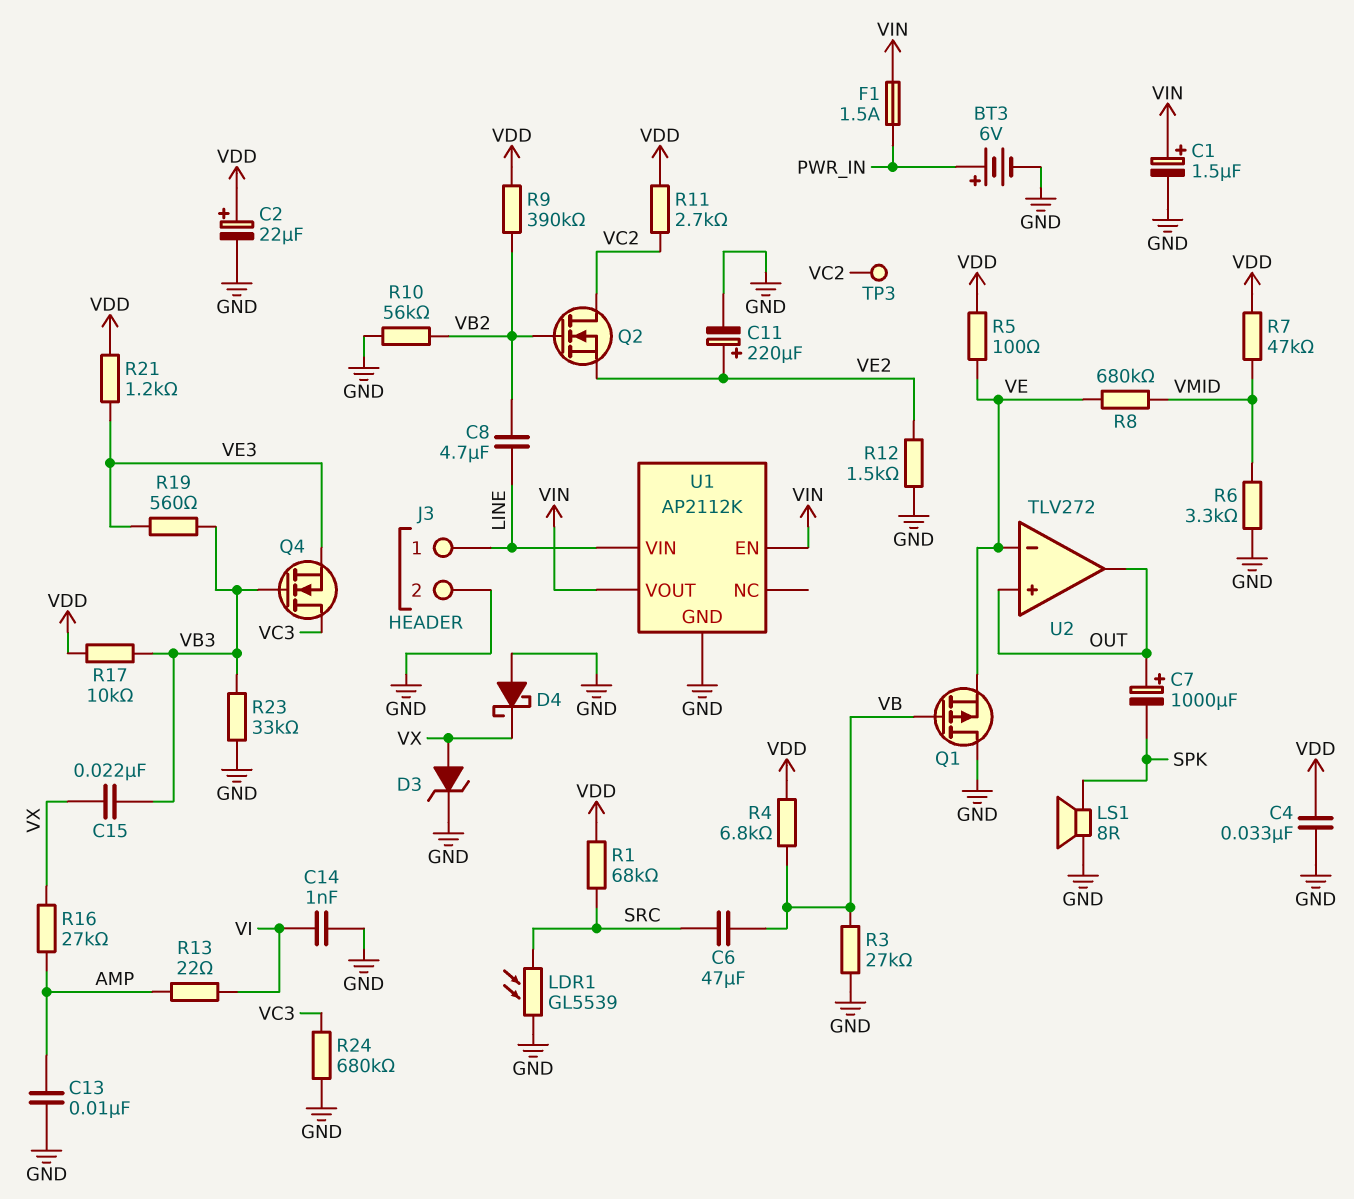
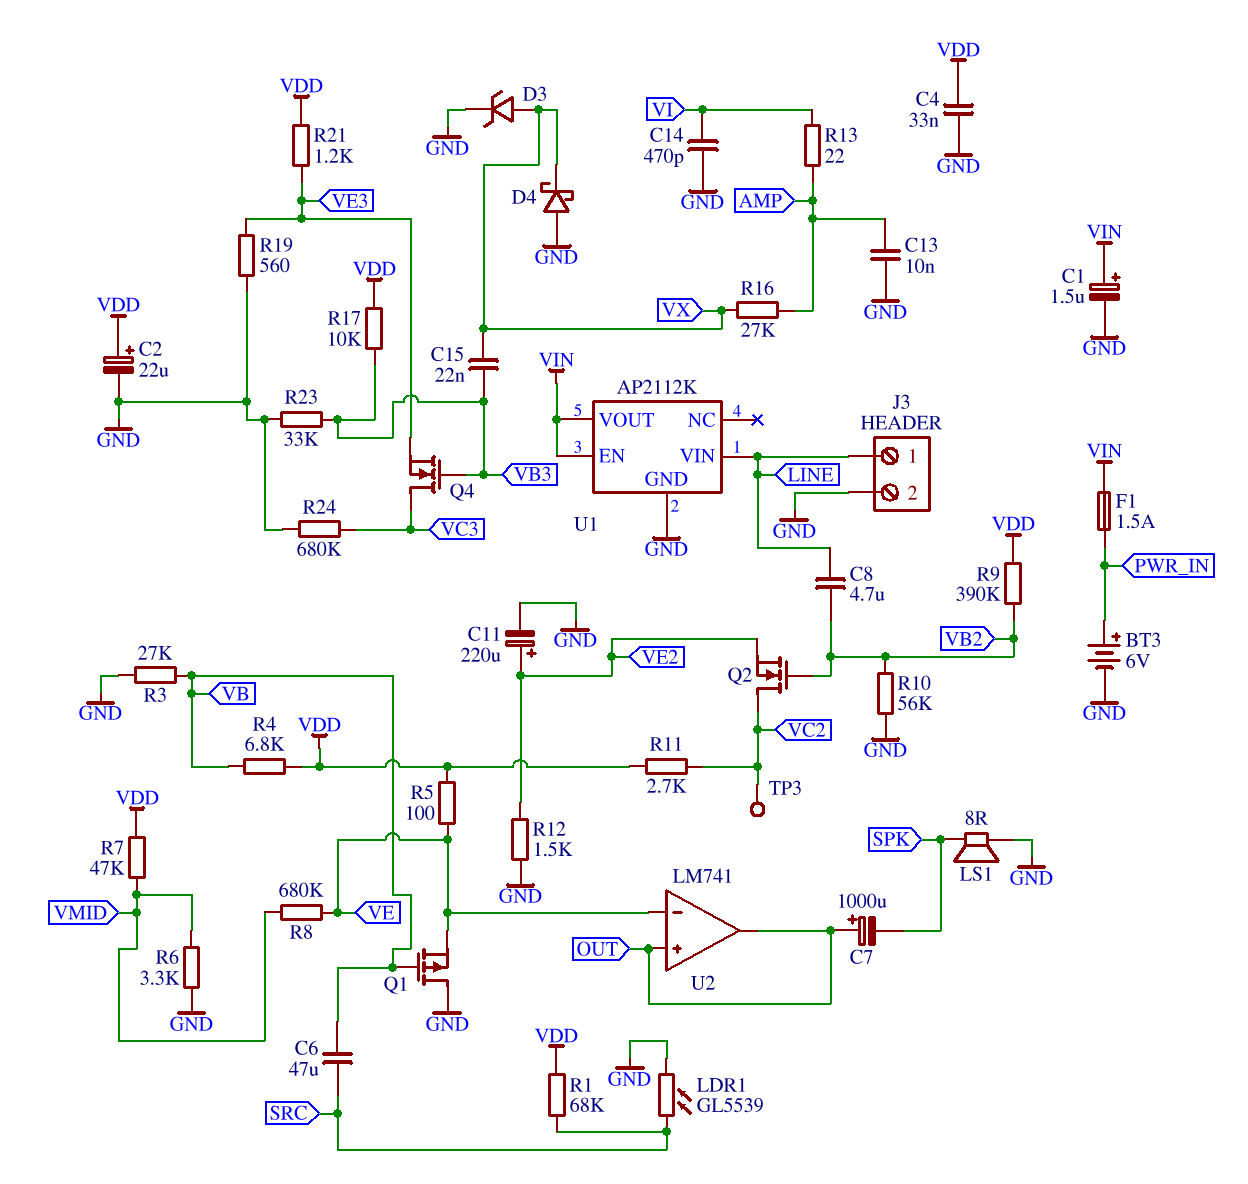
C14: 1nF (GND, VI) -> 470pF (GND, VI)
R19: 560 (VB3, VE3) -> 560 (GND, VE3)
U2: TLV272 -> LM741

